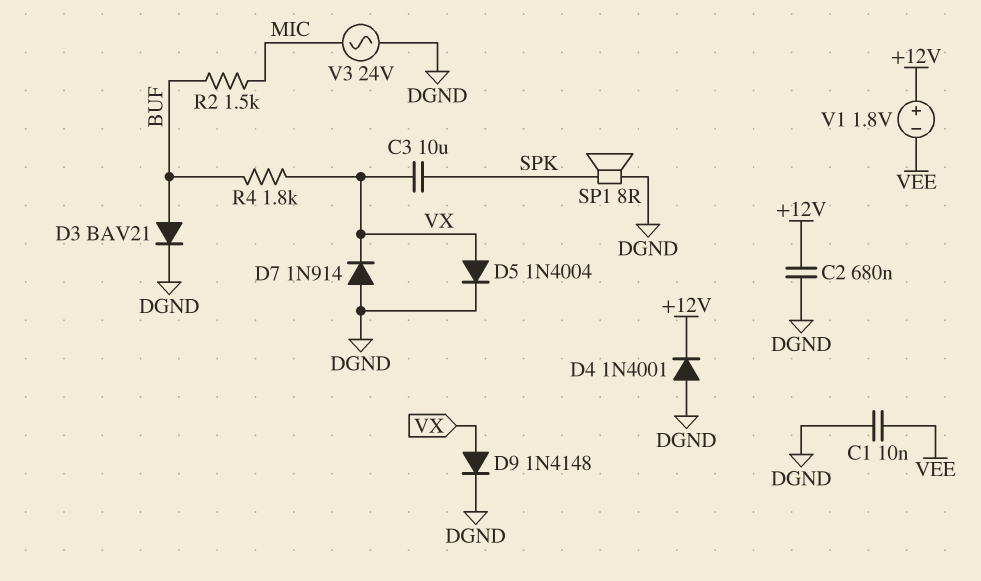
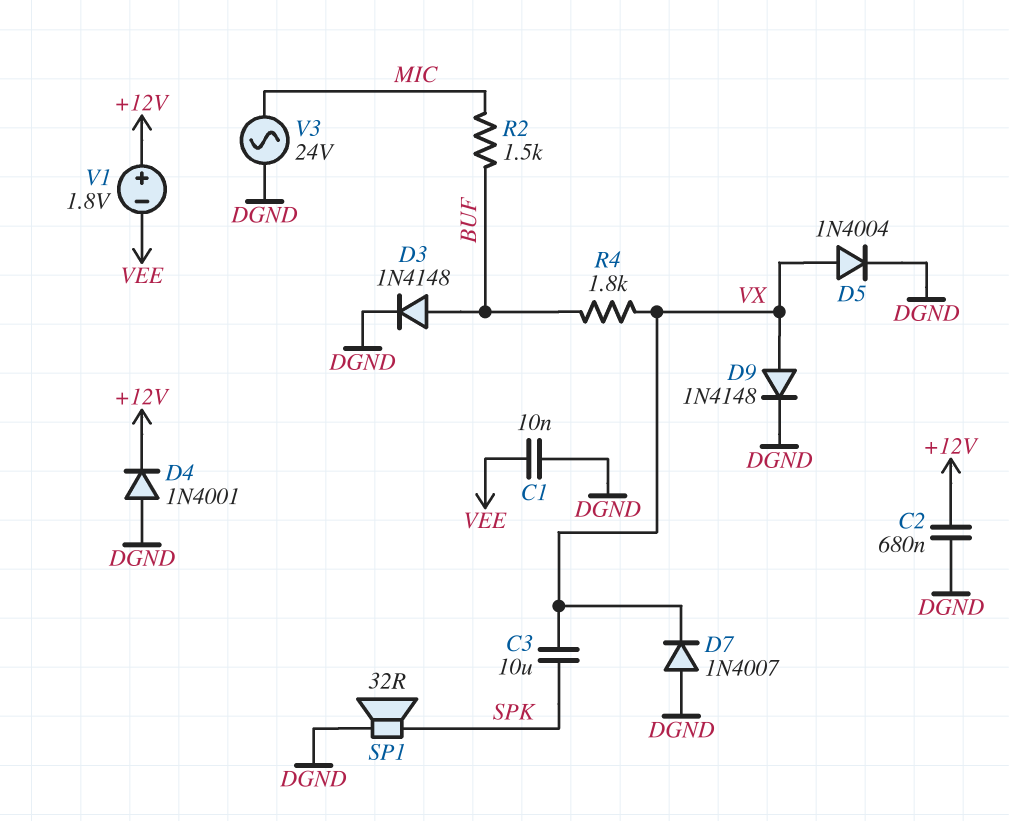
D3: diode BAV21 (A BUF, K DGND) -> diode 1N4148 (A BUF, K DGND)
D7: diode 1N914 (A DGND, K VX) -> diode 1N4007 (A DGND, K VX)
SP1: speaker 8R (DGND, SPK) -> speaker 32R (DGND, SPK)

